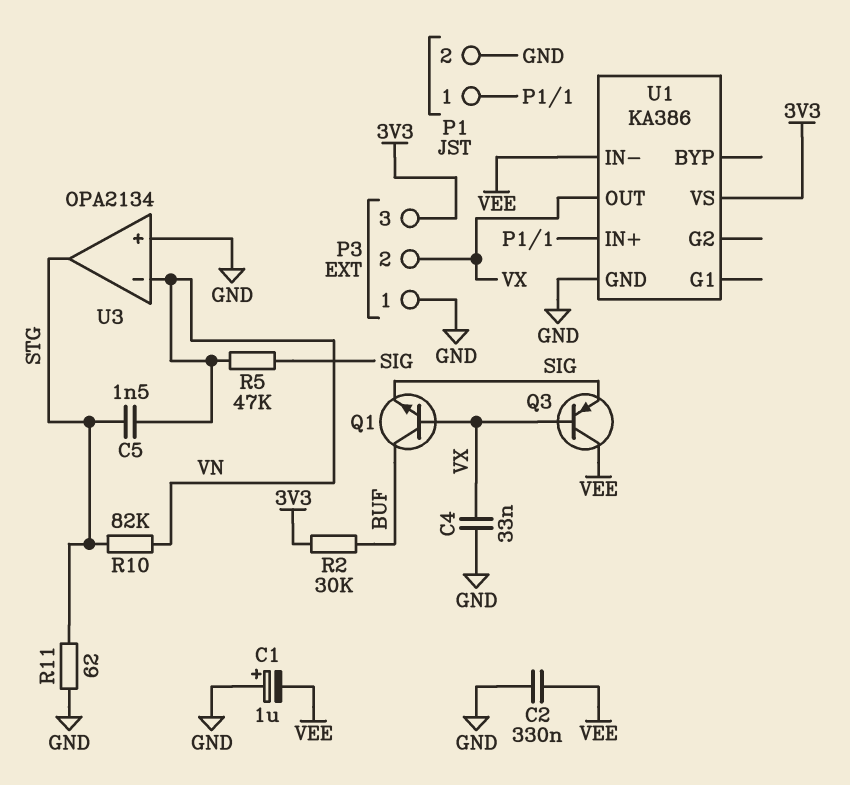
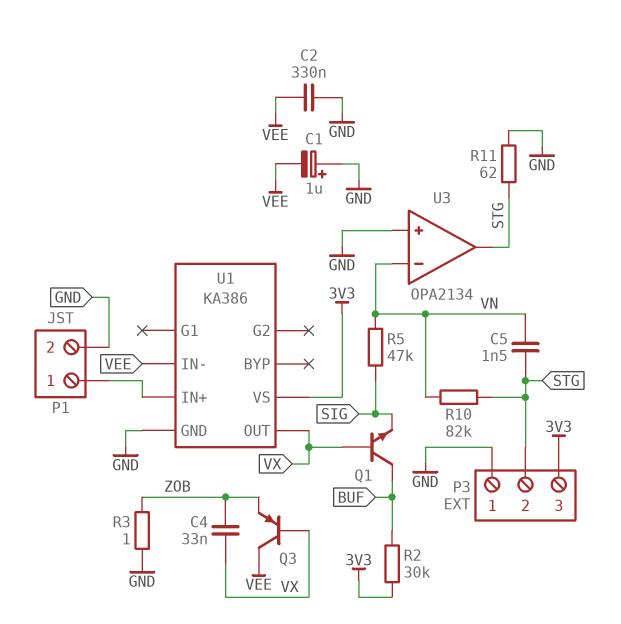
C4: 33nF (GND, VX) -> 33nF (VX, ZOB)
P3 pin 2: VX -> STG
Q3: PNP (B VX, C VEE, E SIG) -> PNP (B VX, C VEE, E ZOB)
R3: none -> 1 (GND, ZOB)

